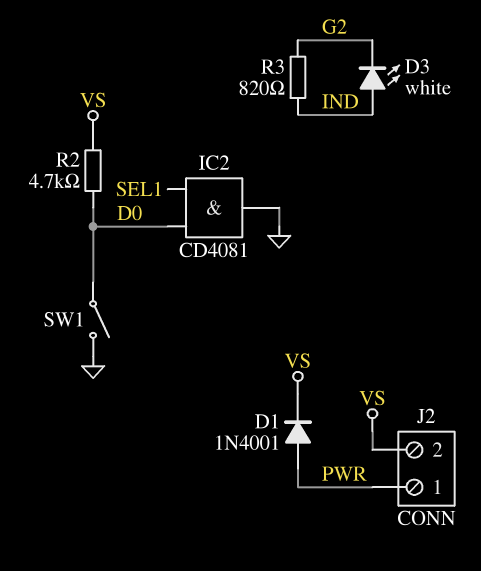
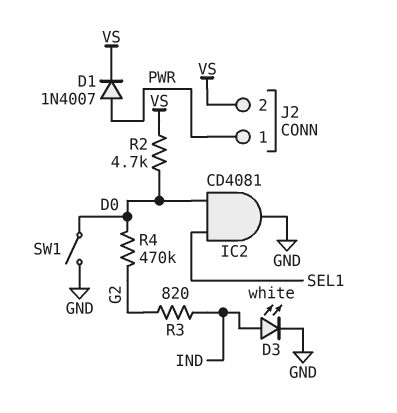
D1: diode 1N4001 (A PWR, K VS) -> diode 1N4007 (A PWR, K VS)
D3: LED white (A IND, K G2) -> LED white (A IND, K GND)
R4: none -> 470k (D0, G2)

